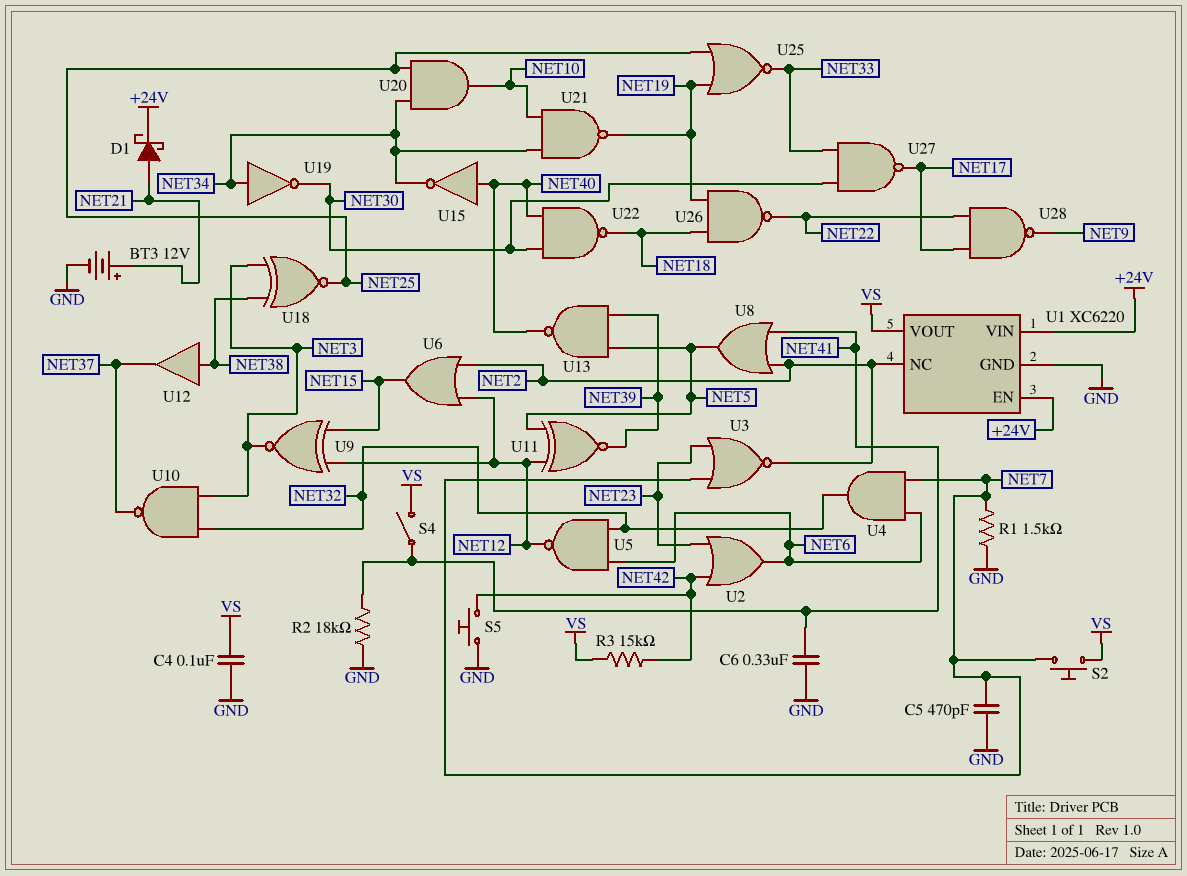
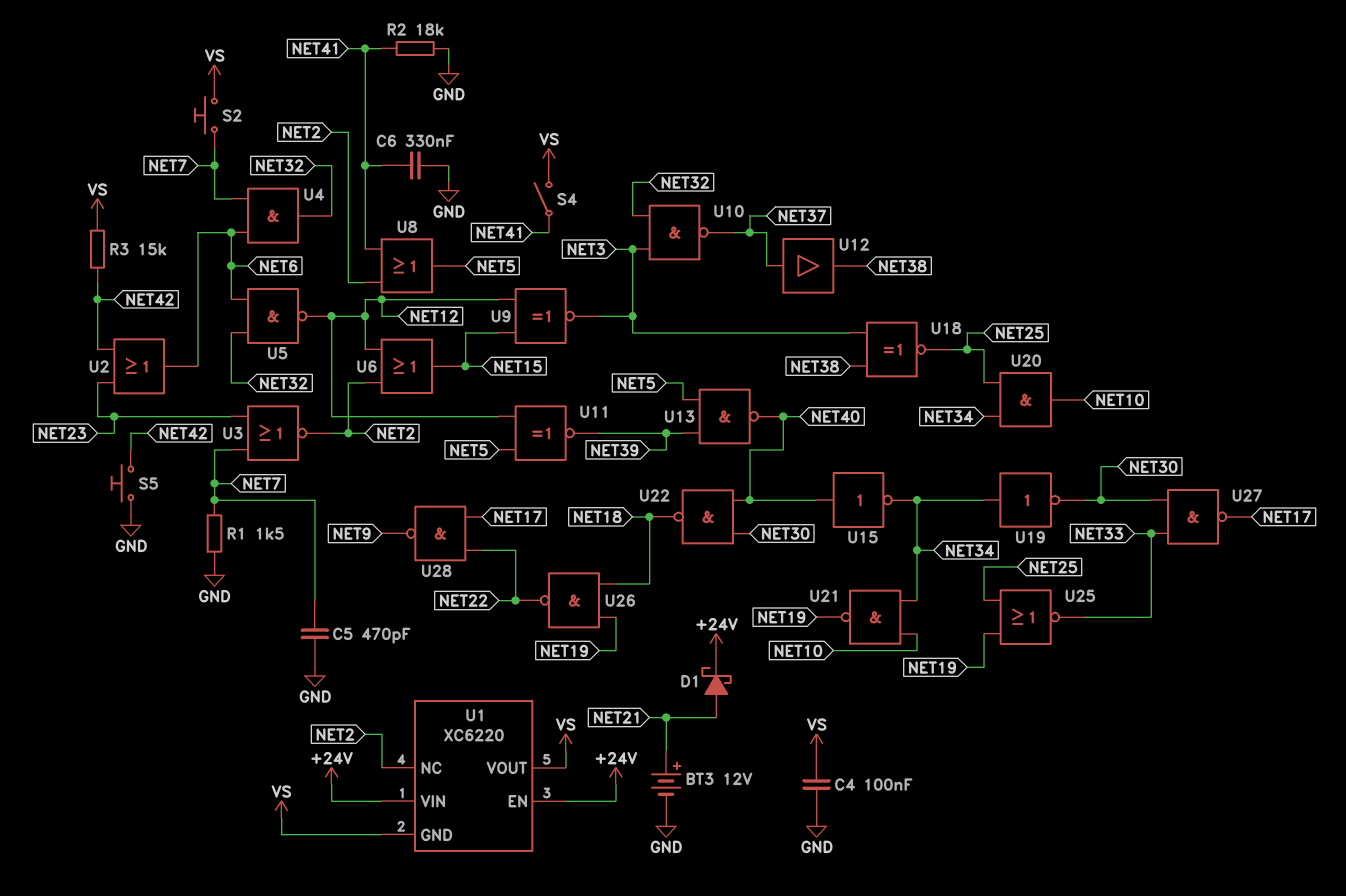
U1 pin GND: GND -> VS
U12: buffer (in NET38, out NET37) -> buffer (in NET37, out NET38)

